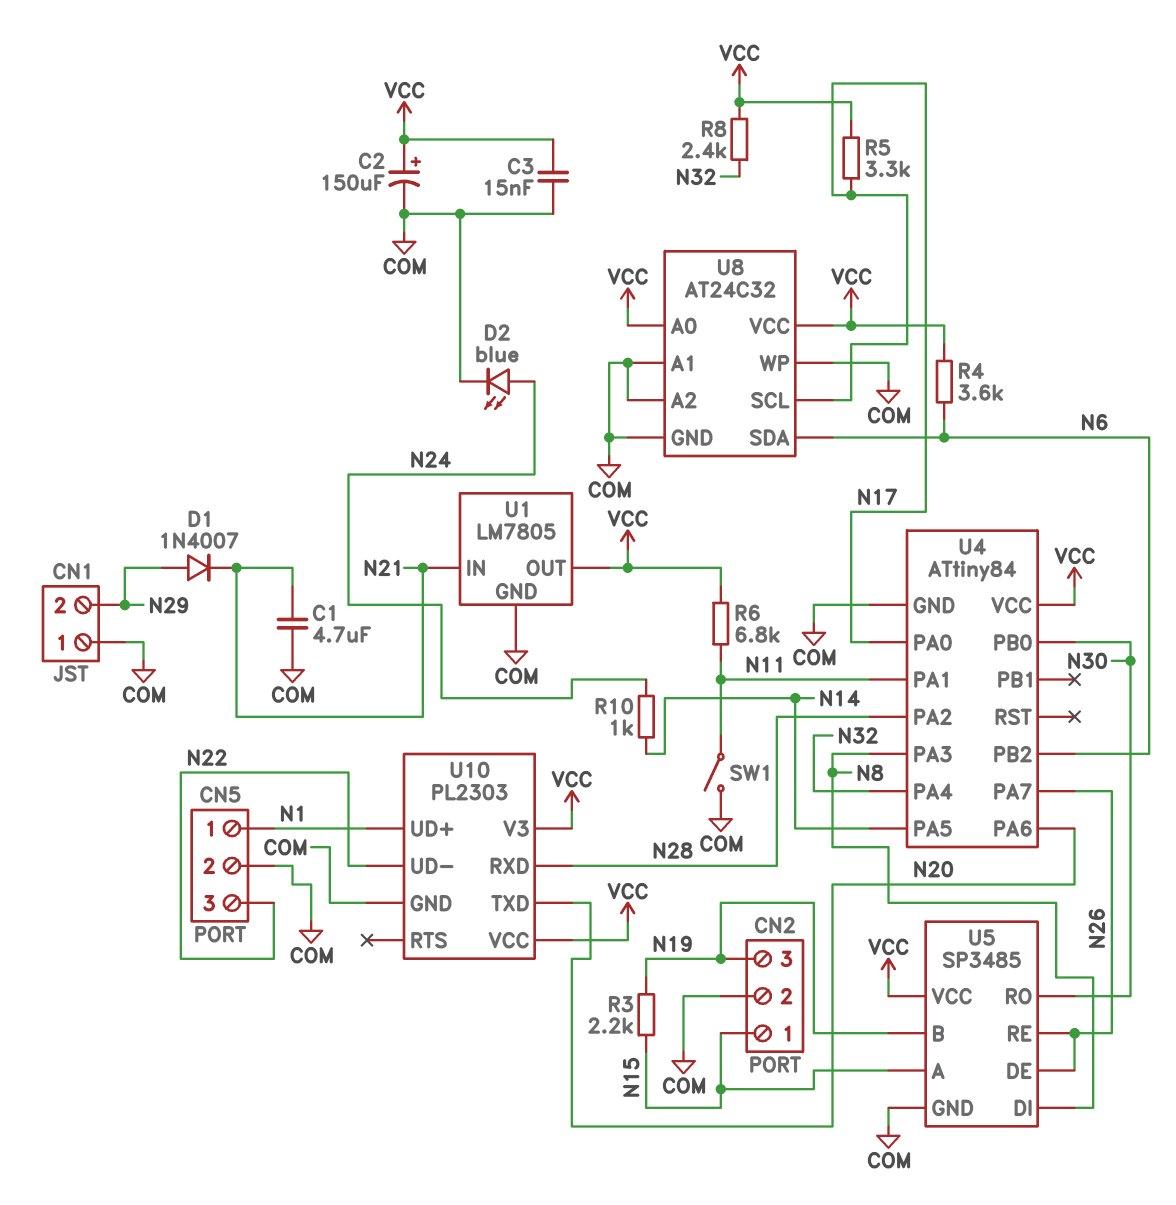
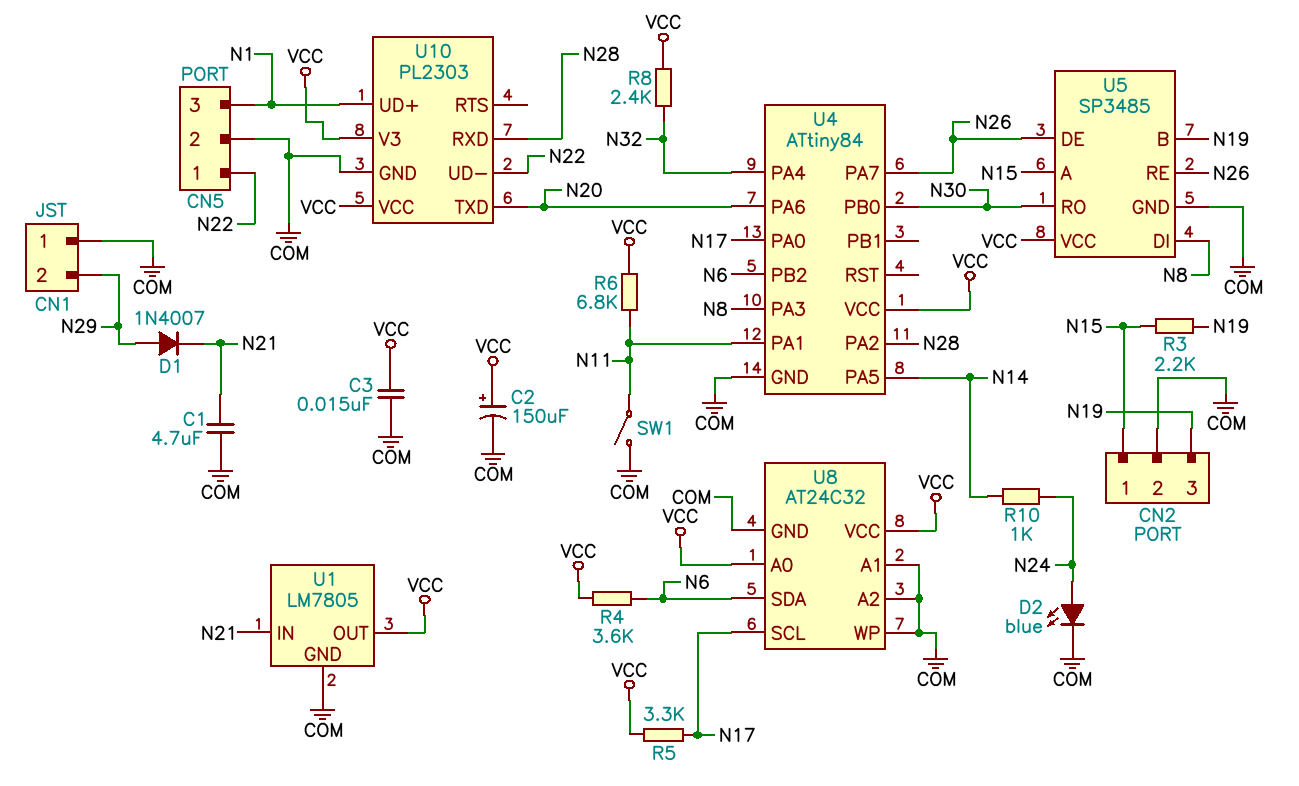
CN5 pin 1: N1 -> N22
CN5 pin 3: N22 -> N1

